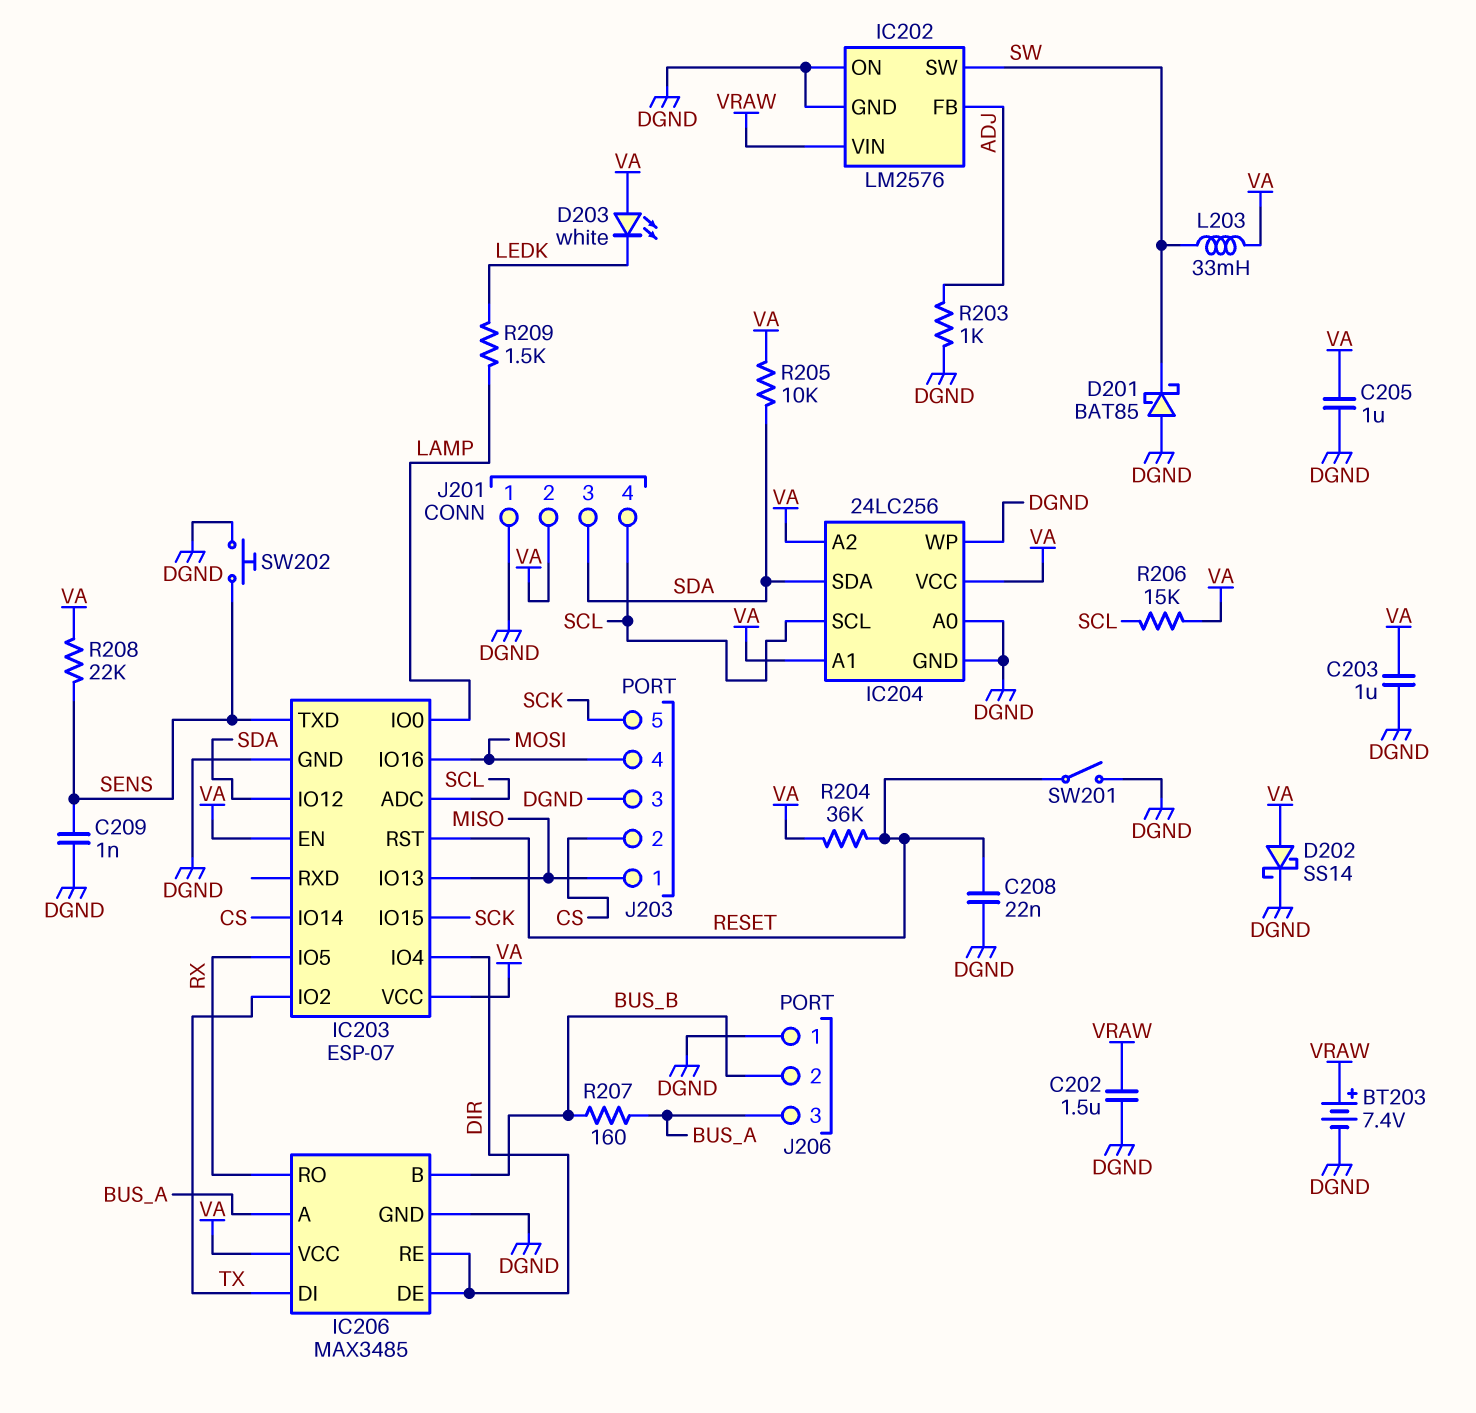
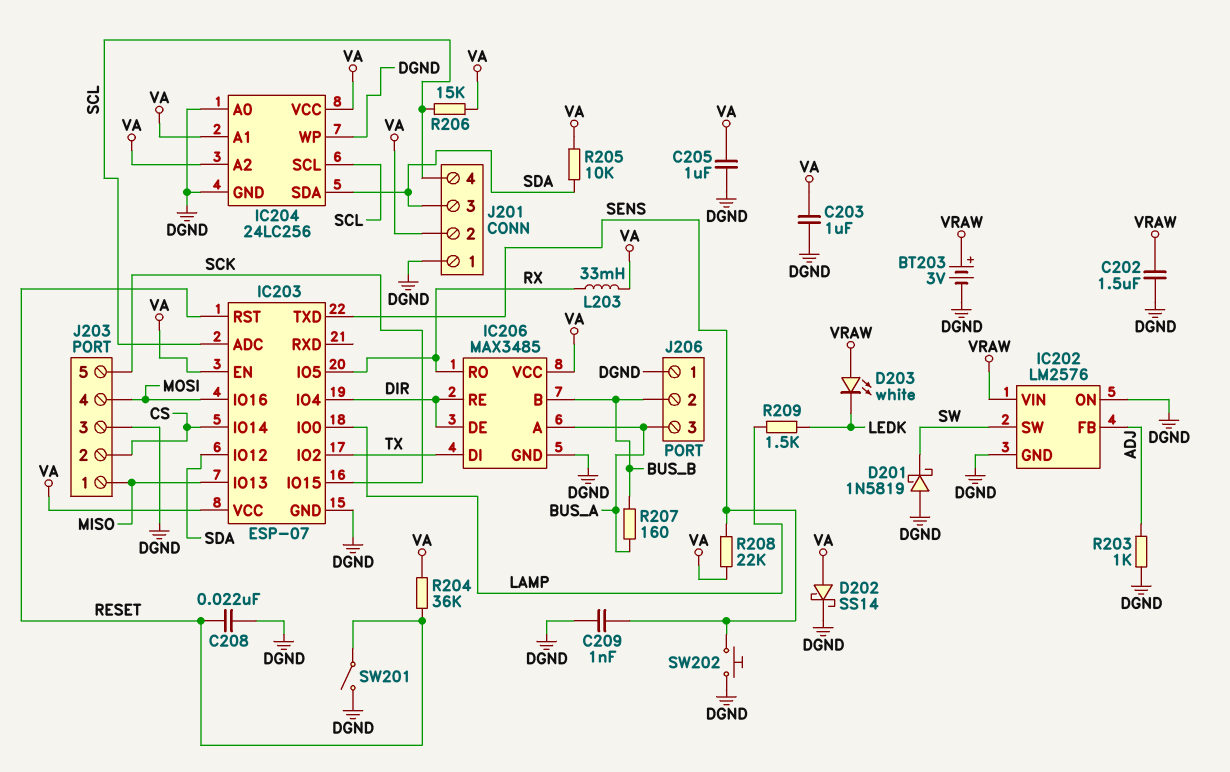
BT203: 7.4V (plus VRAW, minus DGND) -> 3V (plus VRAW, minus DGND)
D201: schottky BAT85 (A DGND, K SW) -> schottky 1N5819 (A DGND, K SW)
D203: LED white (A VA, K LEDK) -> LED white (A VRAW, K LEDK)
L203: 33mH (SW, VA) -> 33mH (RX, VA)

